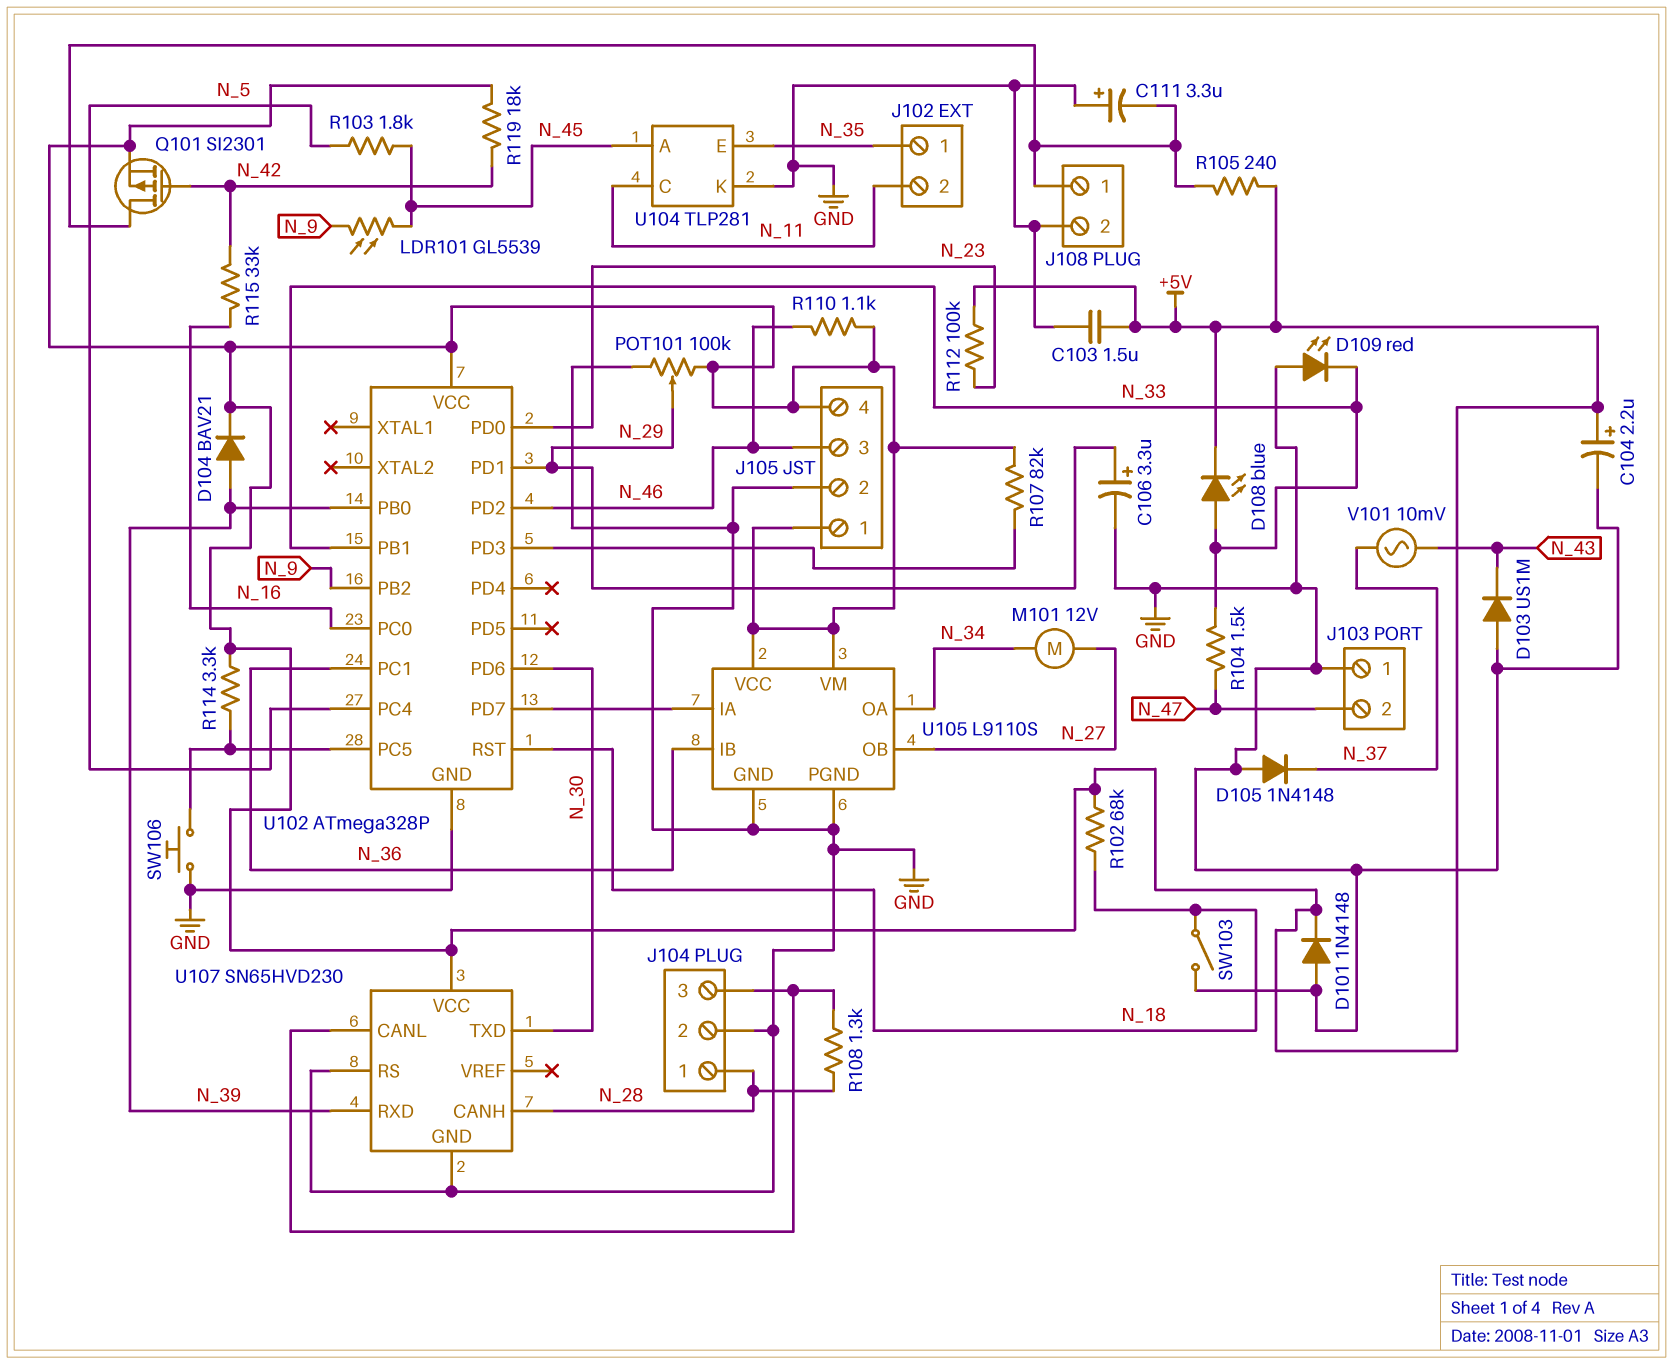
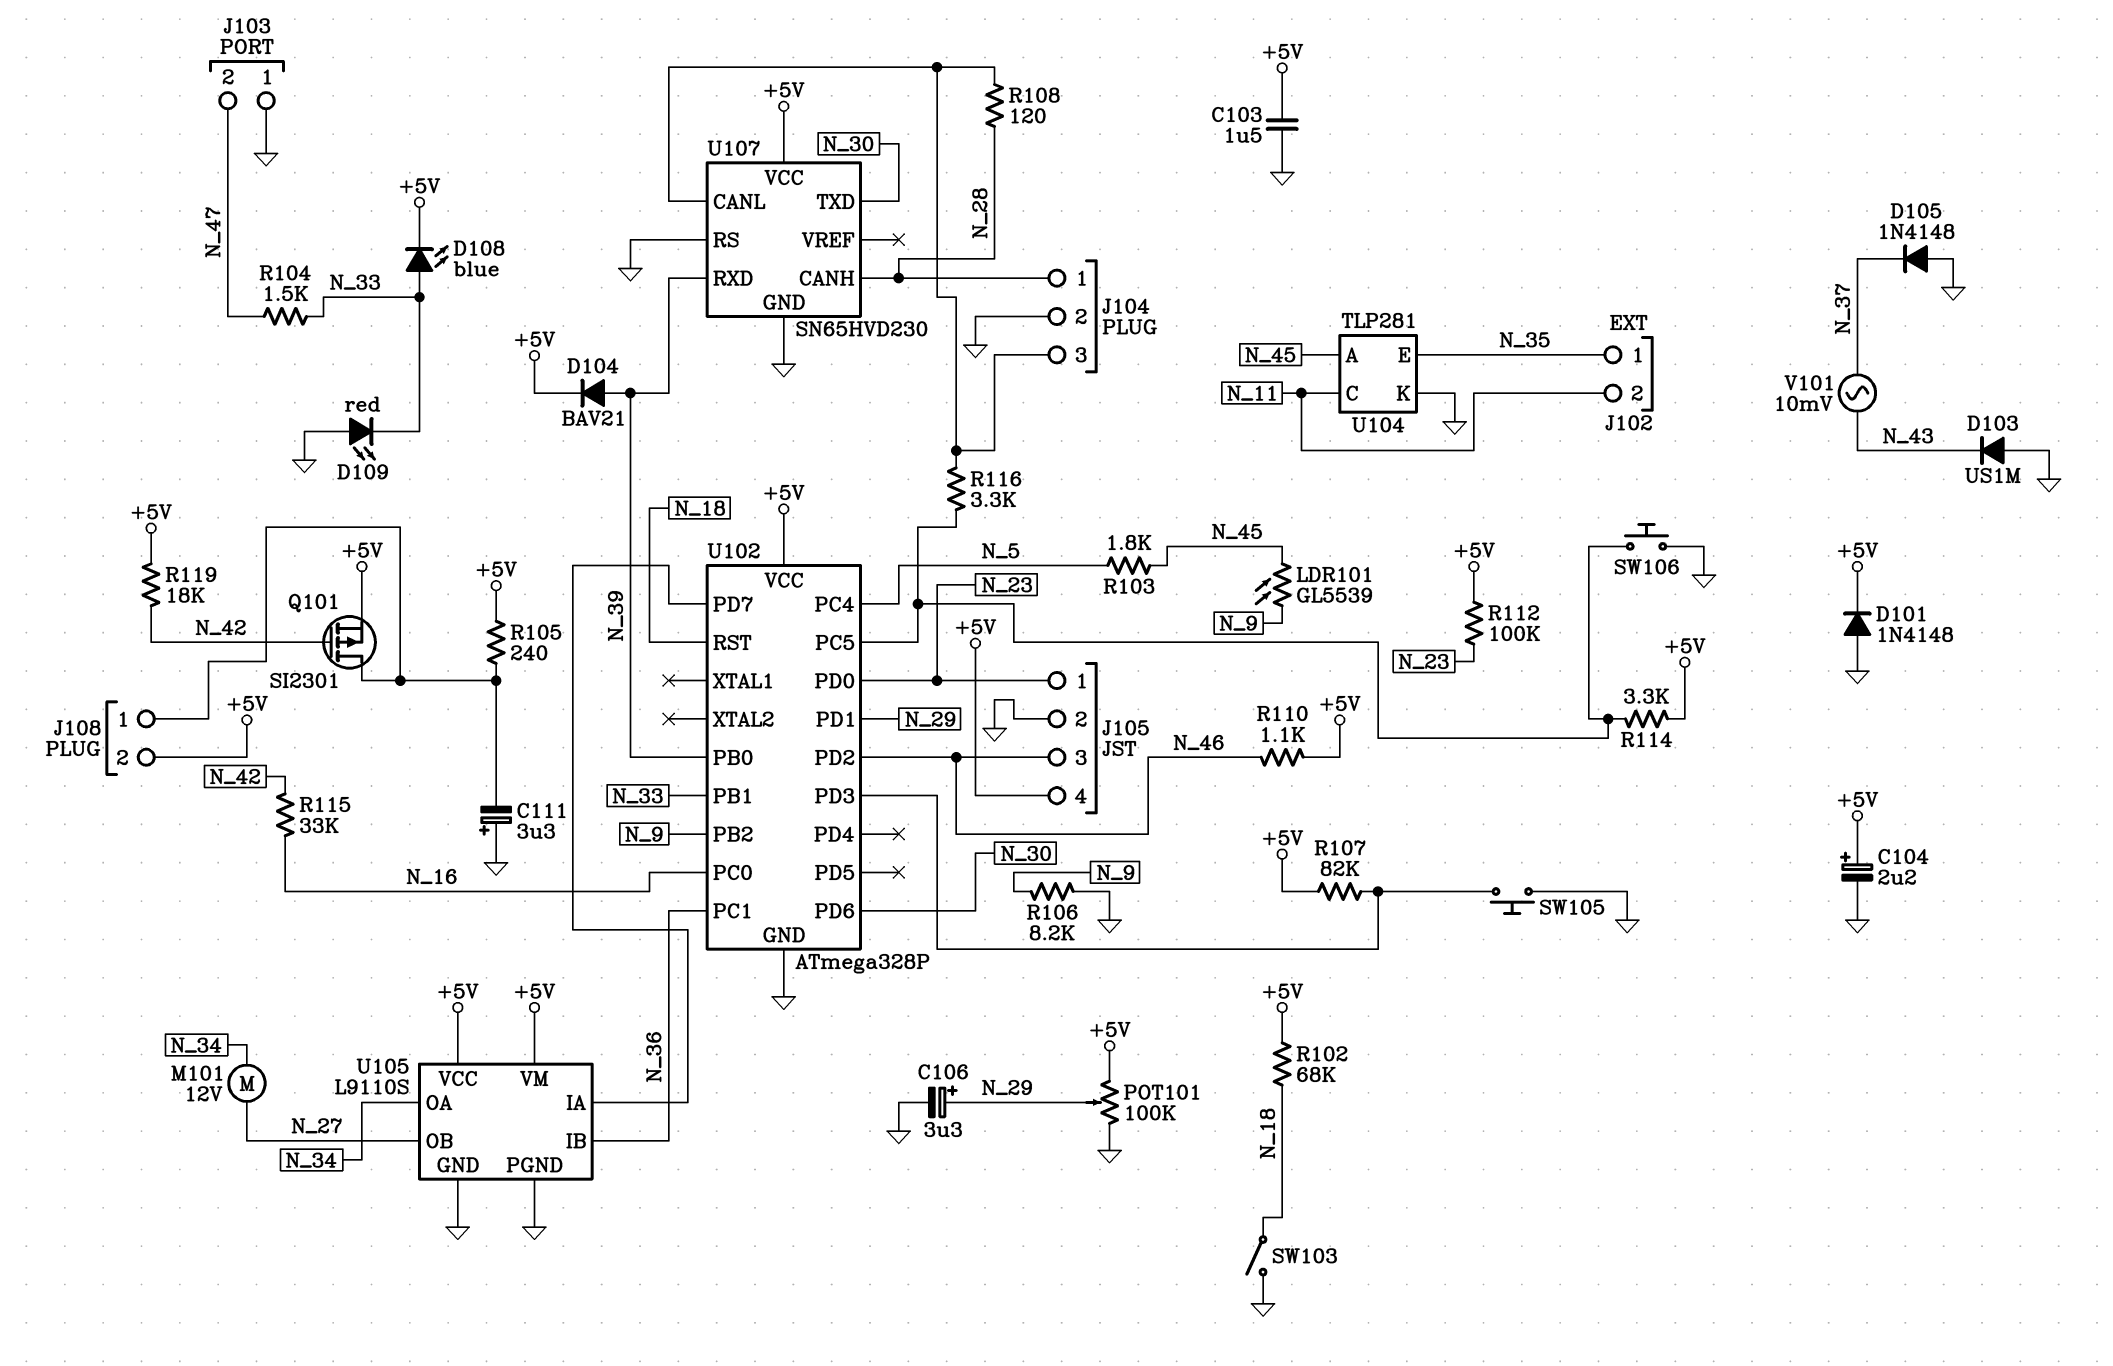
J105 pin 1: +5V -> N_23
J108 pin 2: GND -> +5V
R106: none -> 8.2k (GND, N_9)
R108: 1.3k (J104/3, N_28) -> 120 (J104/3, N_28)
R116: none -> 3.3k (J104/3, U102/PC5)
SW105: none -> button (GND, U102/PD3)

